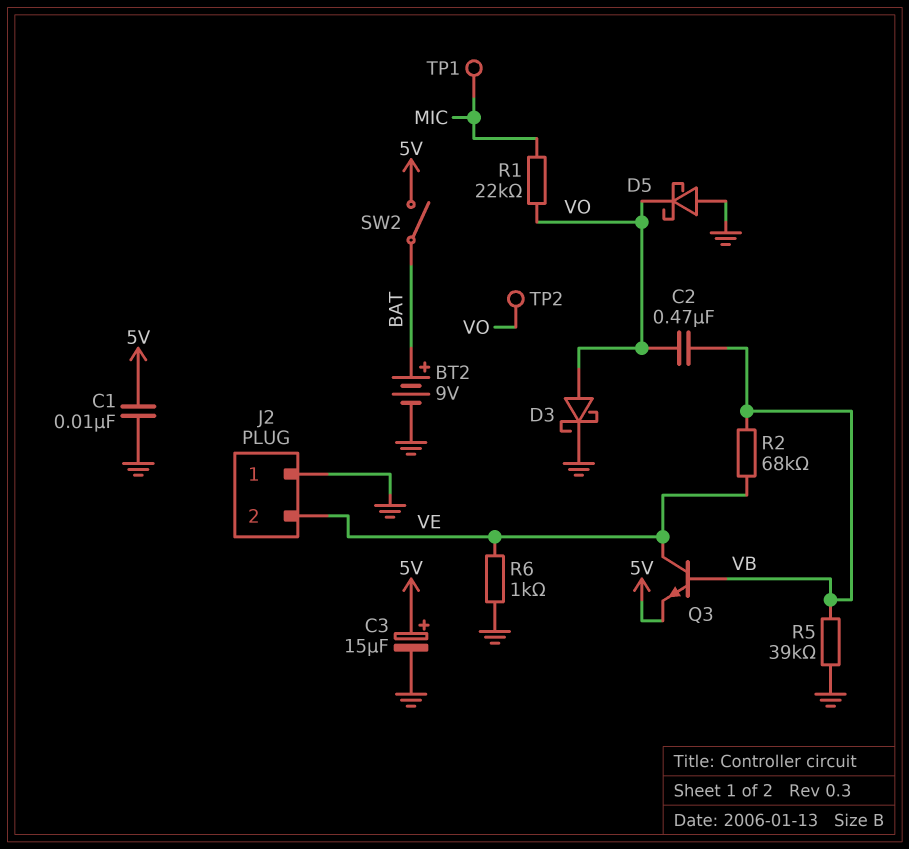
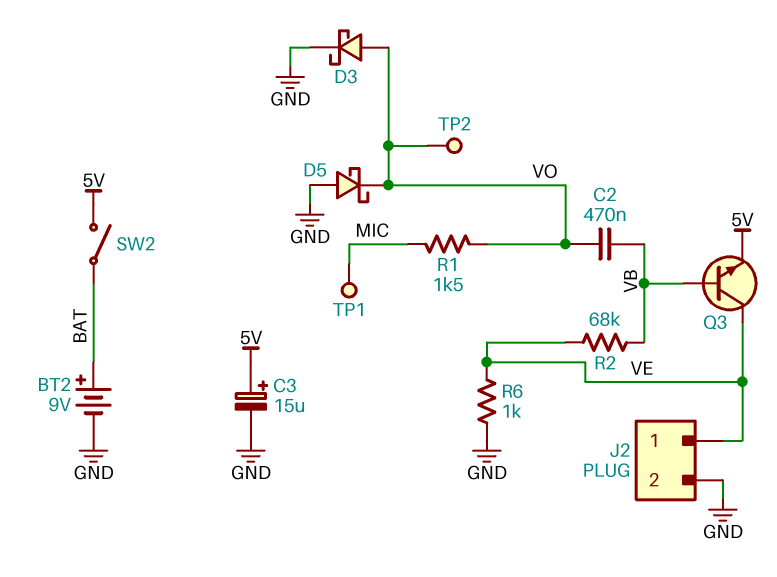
C1: 10nF (5V, GND) -> none
J2 pin 1: GND -> VE
J2 pin 2: VE -> GND
R1: 22k (MIC, VO) -> 1.5k (MIC, VO)
R5: 39k (GND, VB) -> none

